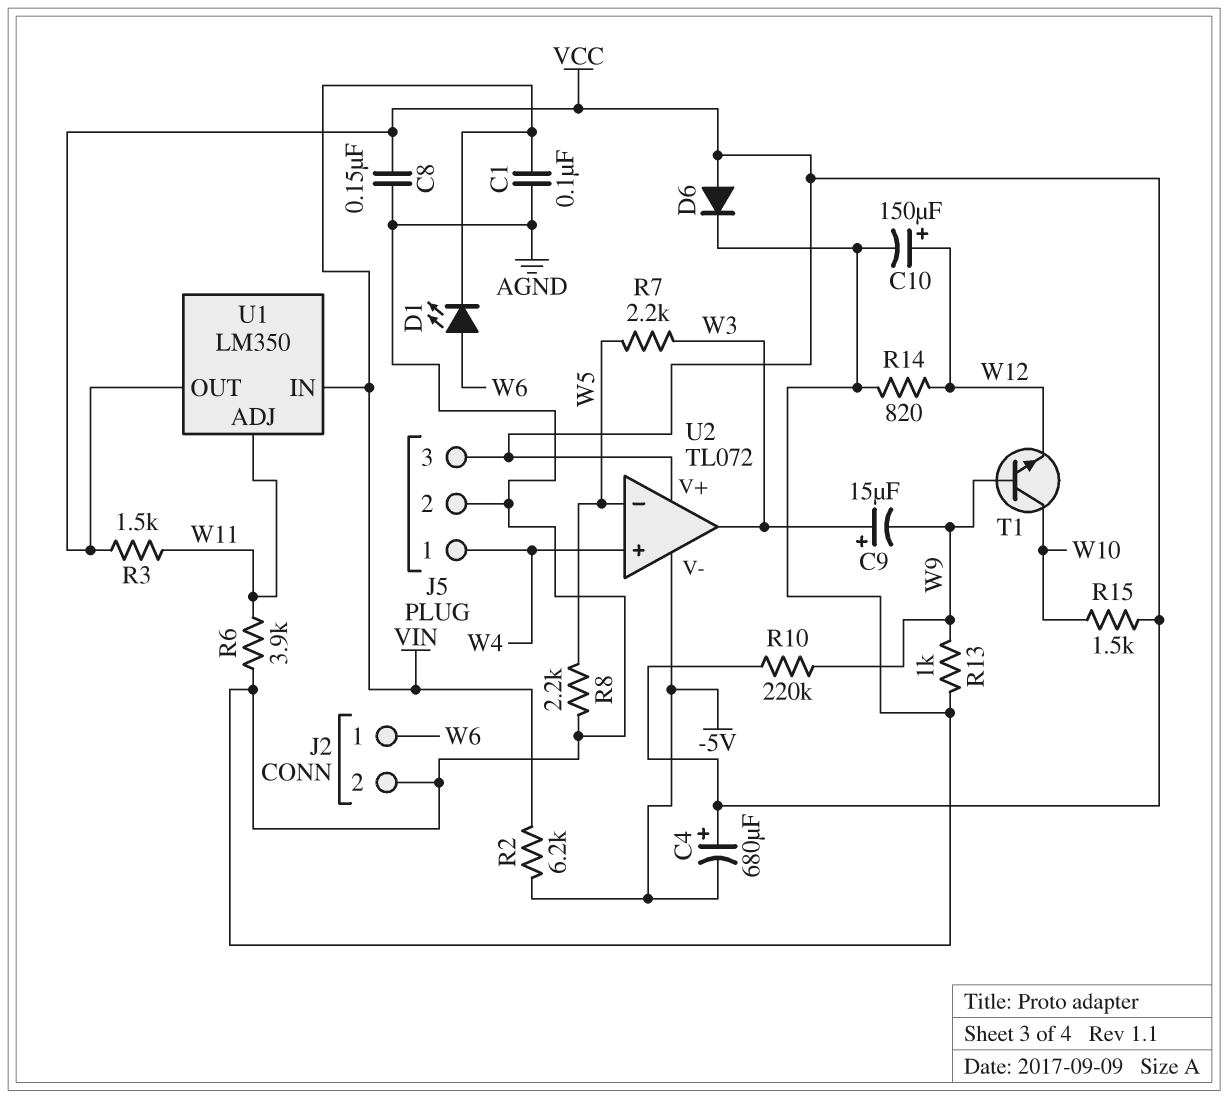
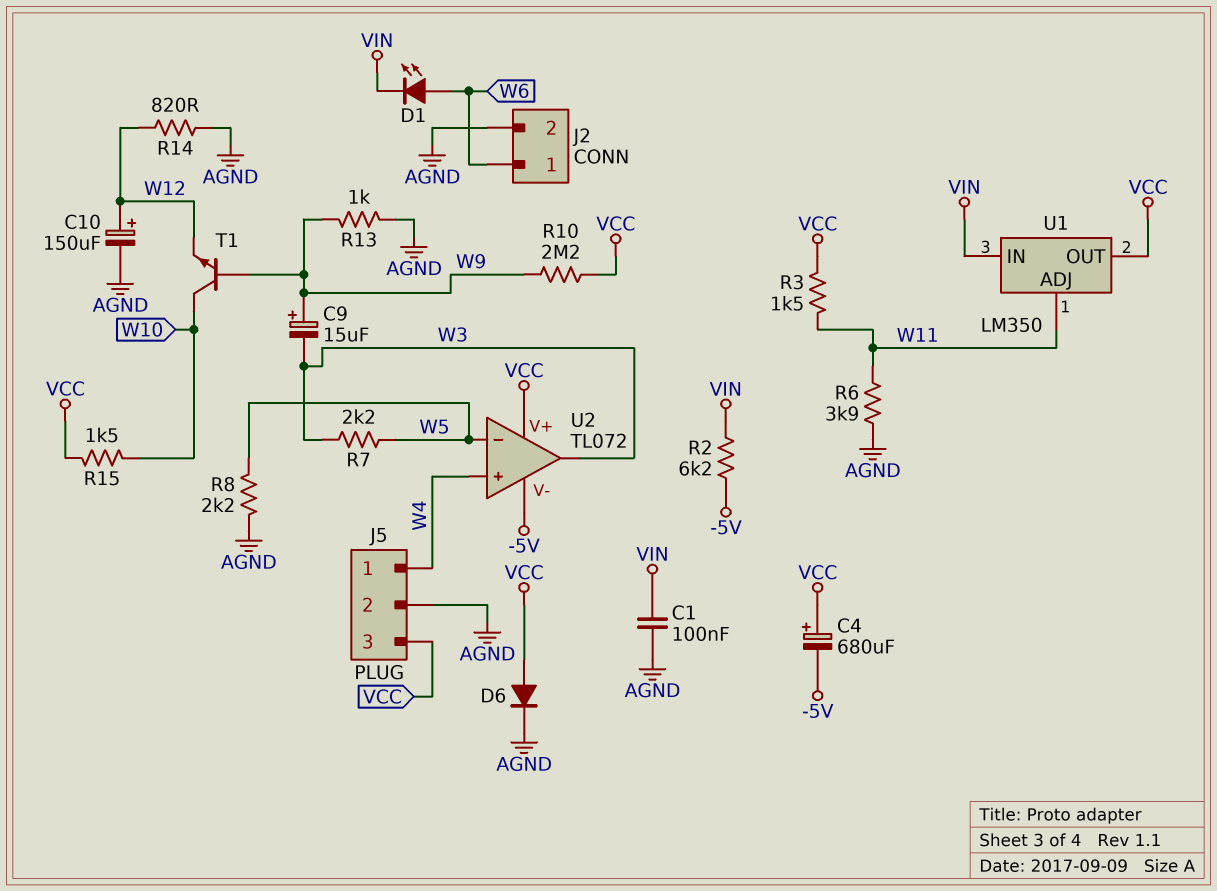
C8: 150nF (AGND, VCC) -> none
C9: 15uF (plus W3, minus W9) -> 15uF (plus W9, minus W3)
R10: 220k (VCC, W9) -> 2.2M (VCC, W9)

